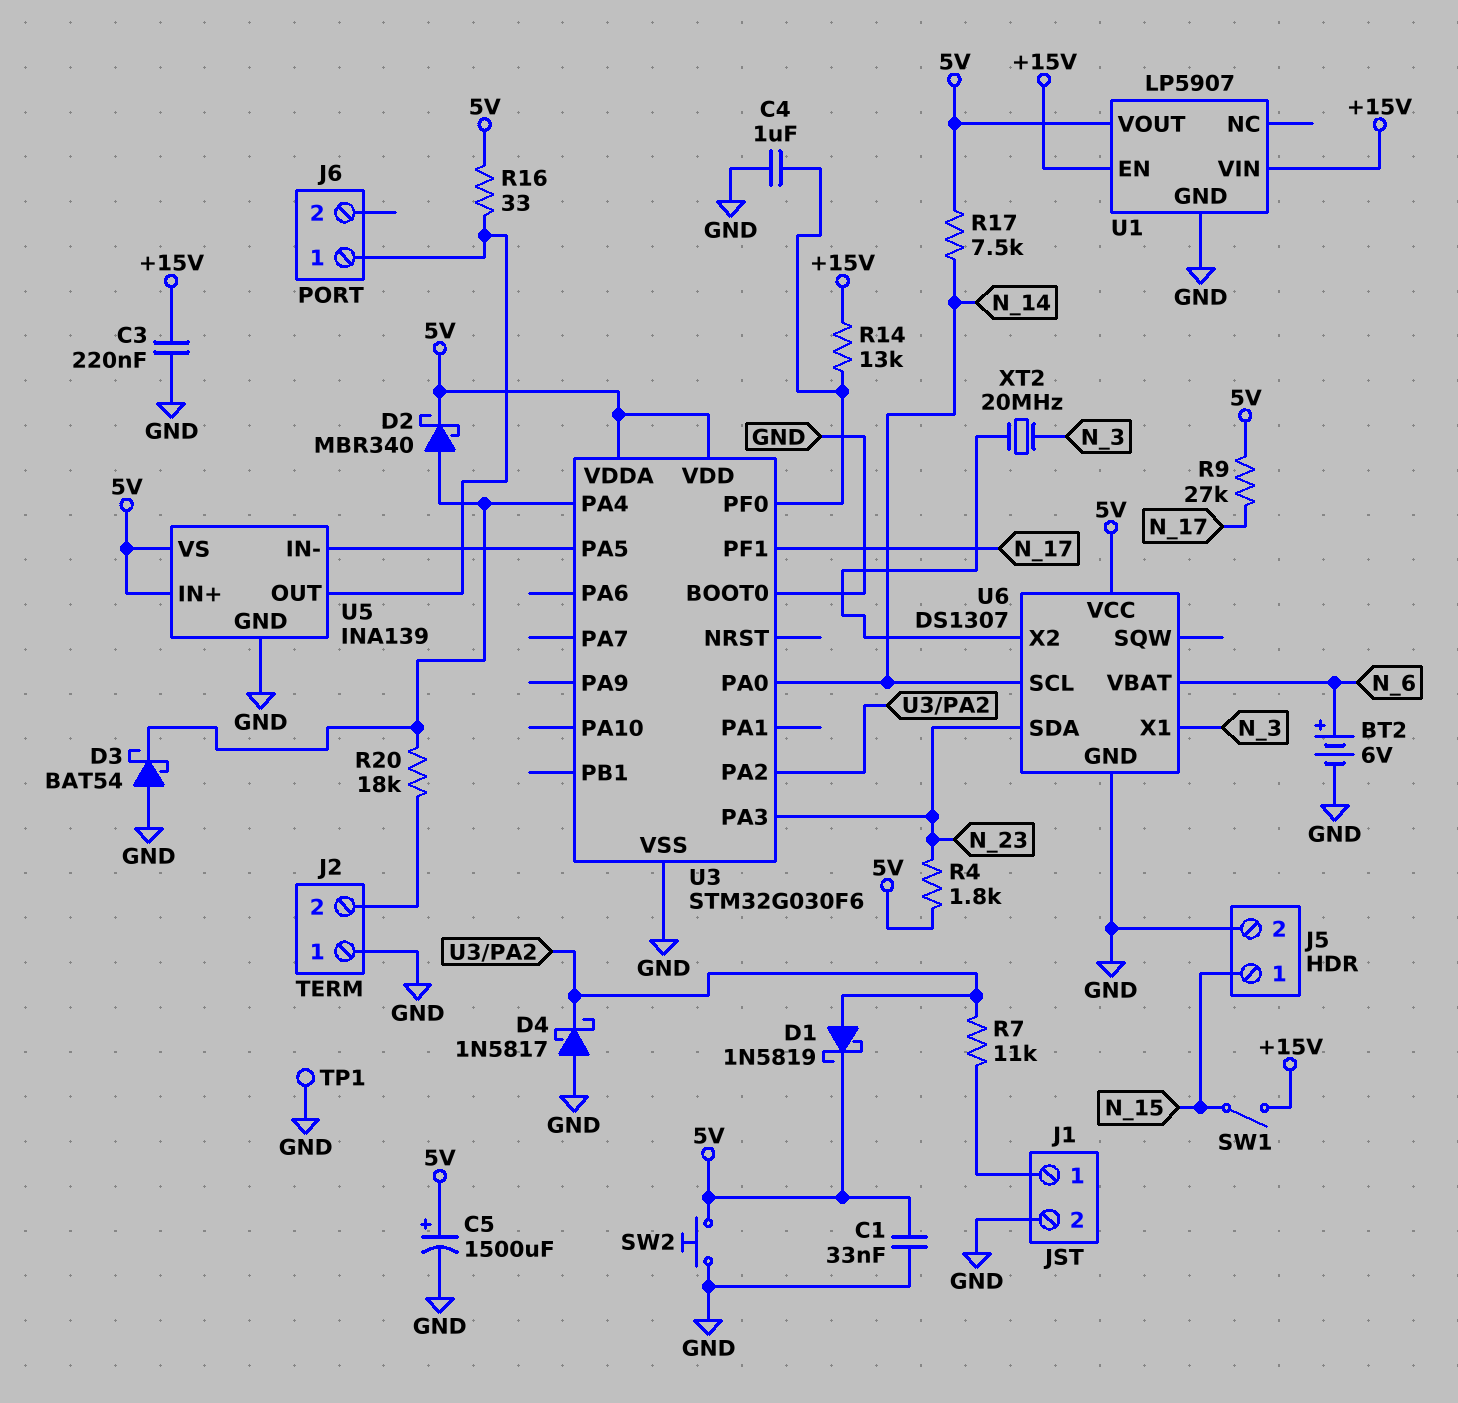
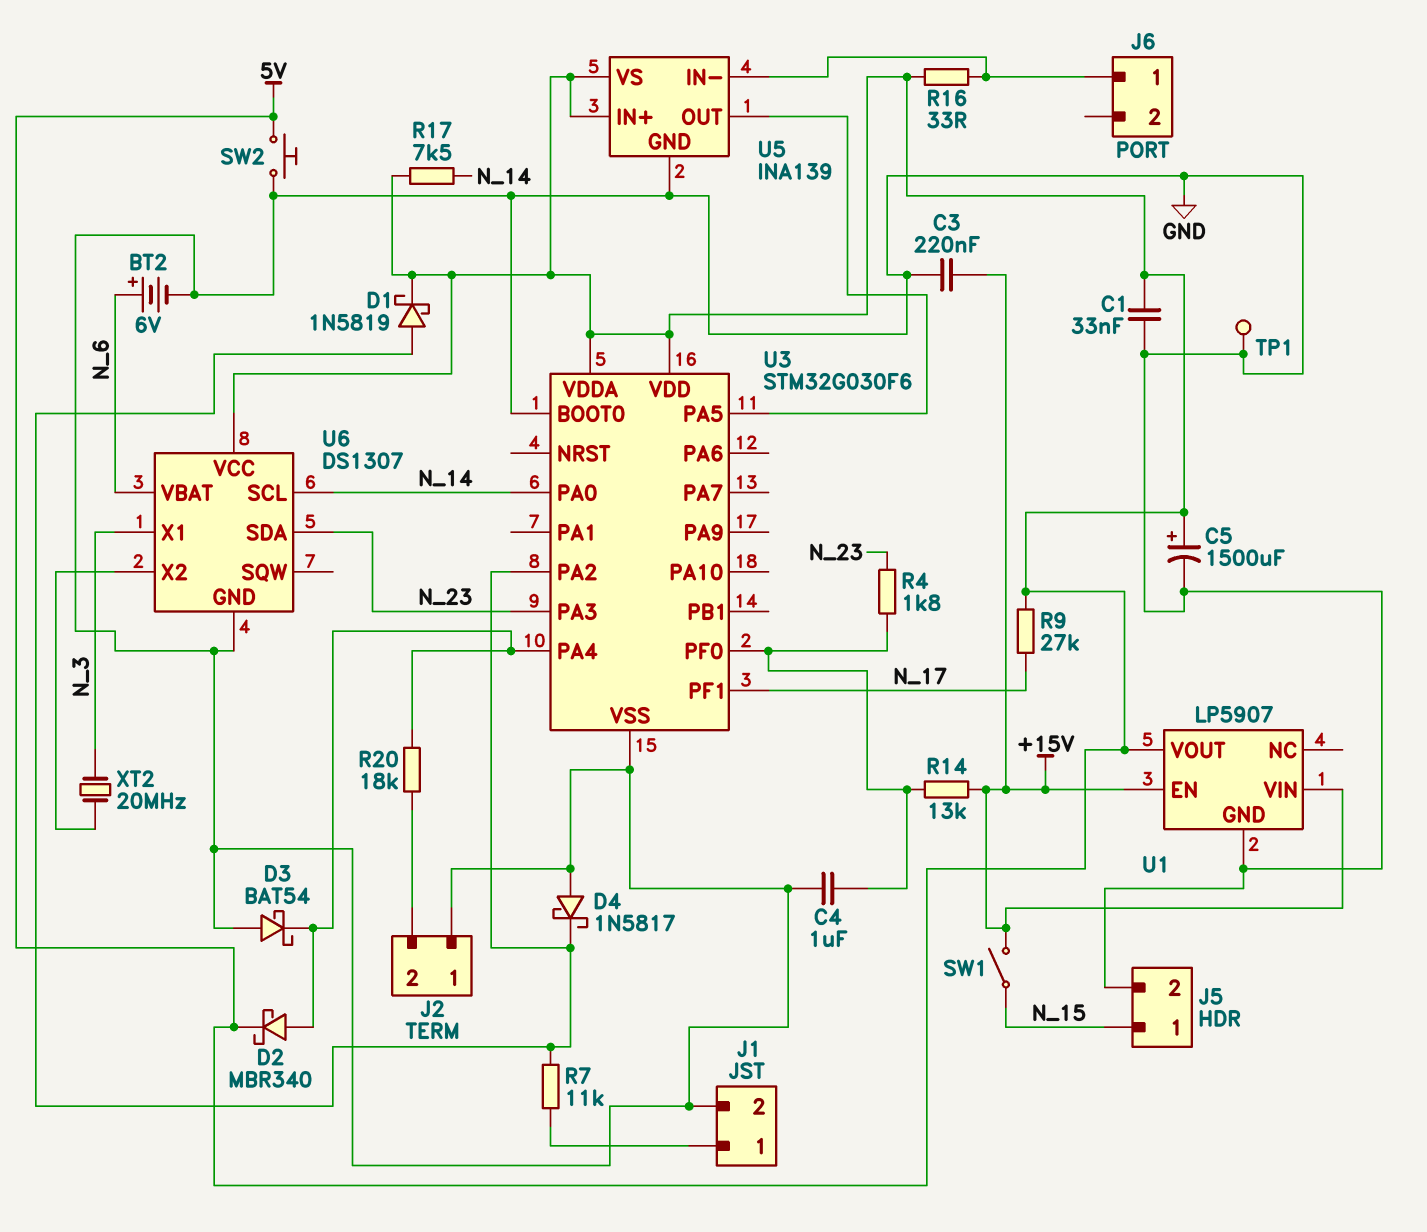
R4: 1.8k (5V, N_23) -> 1.8k (N_23, U3/PF0)
U5 pin IN-: U3/PA5 -> J6/1
U5 pin OUT: J6/1 -> U3/PA5

